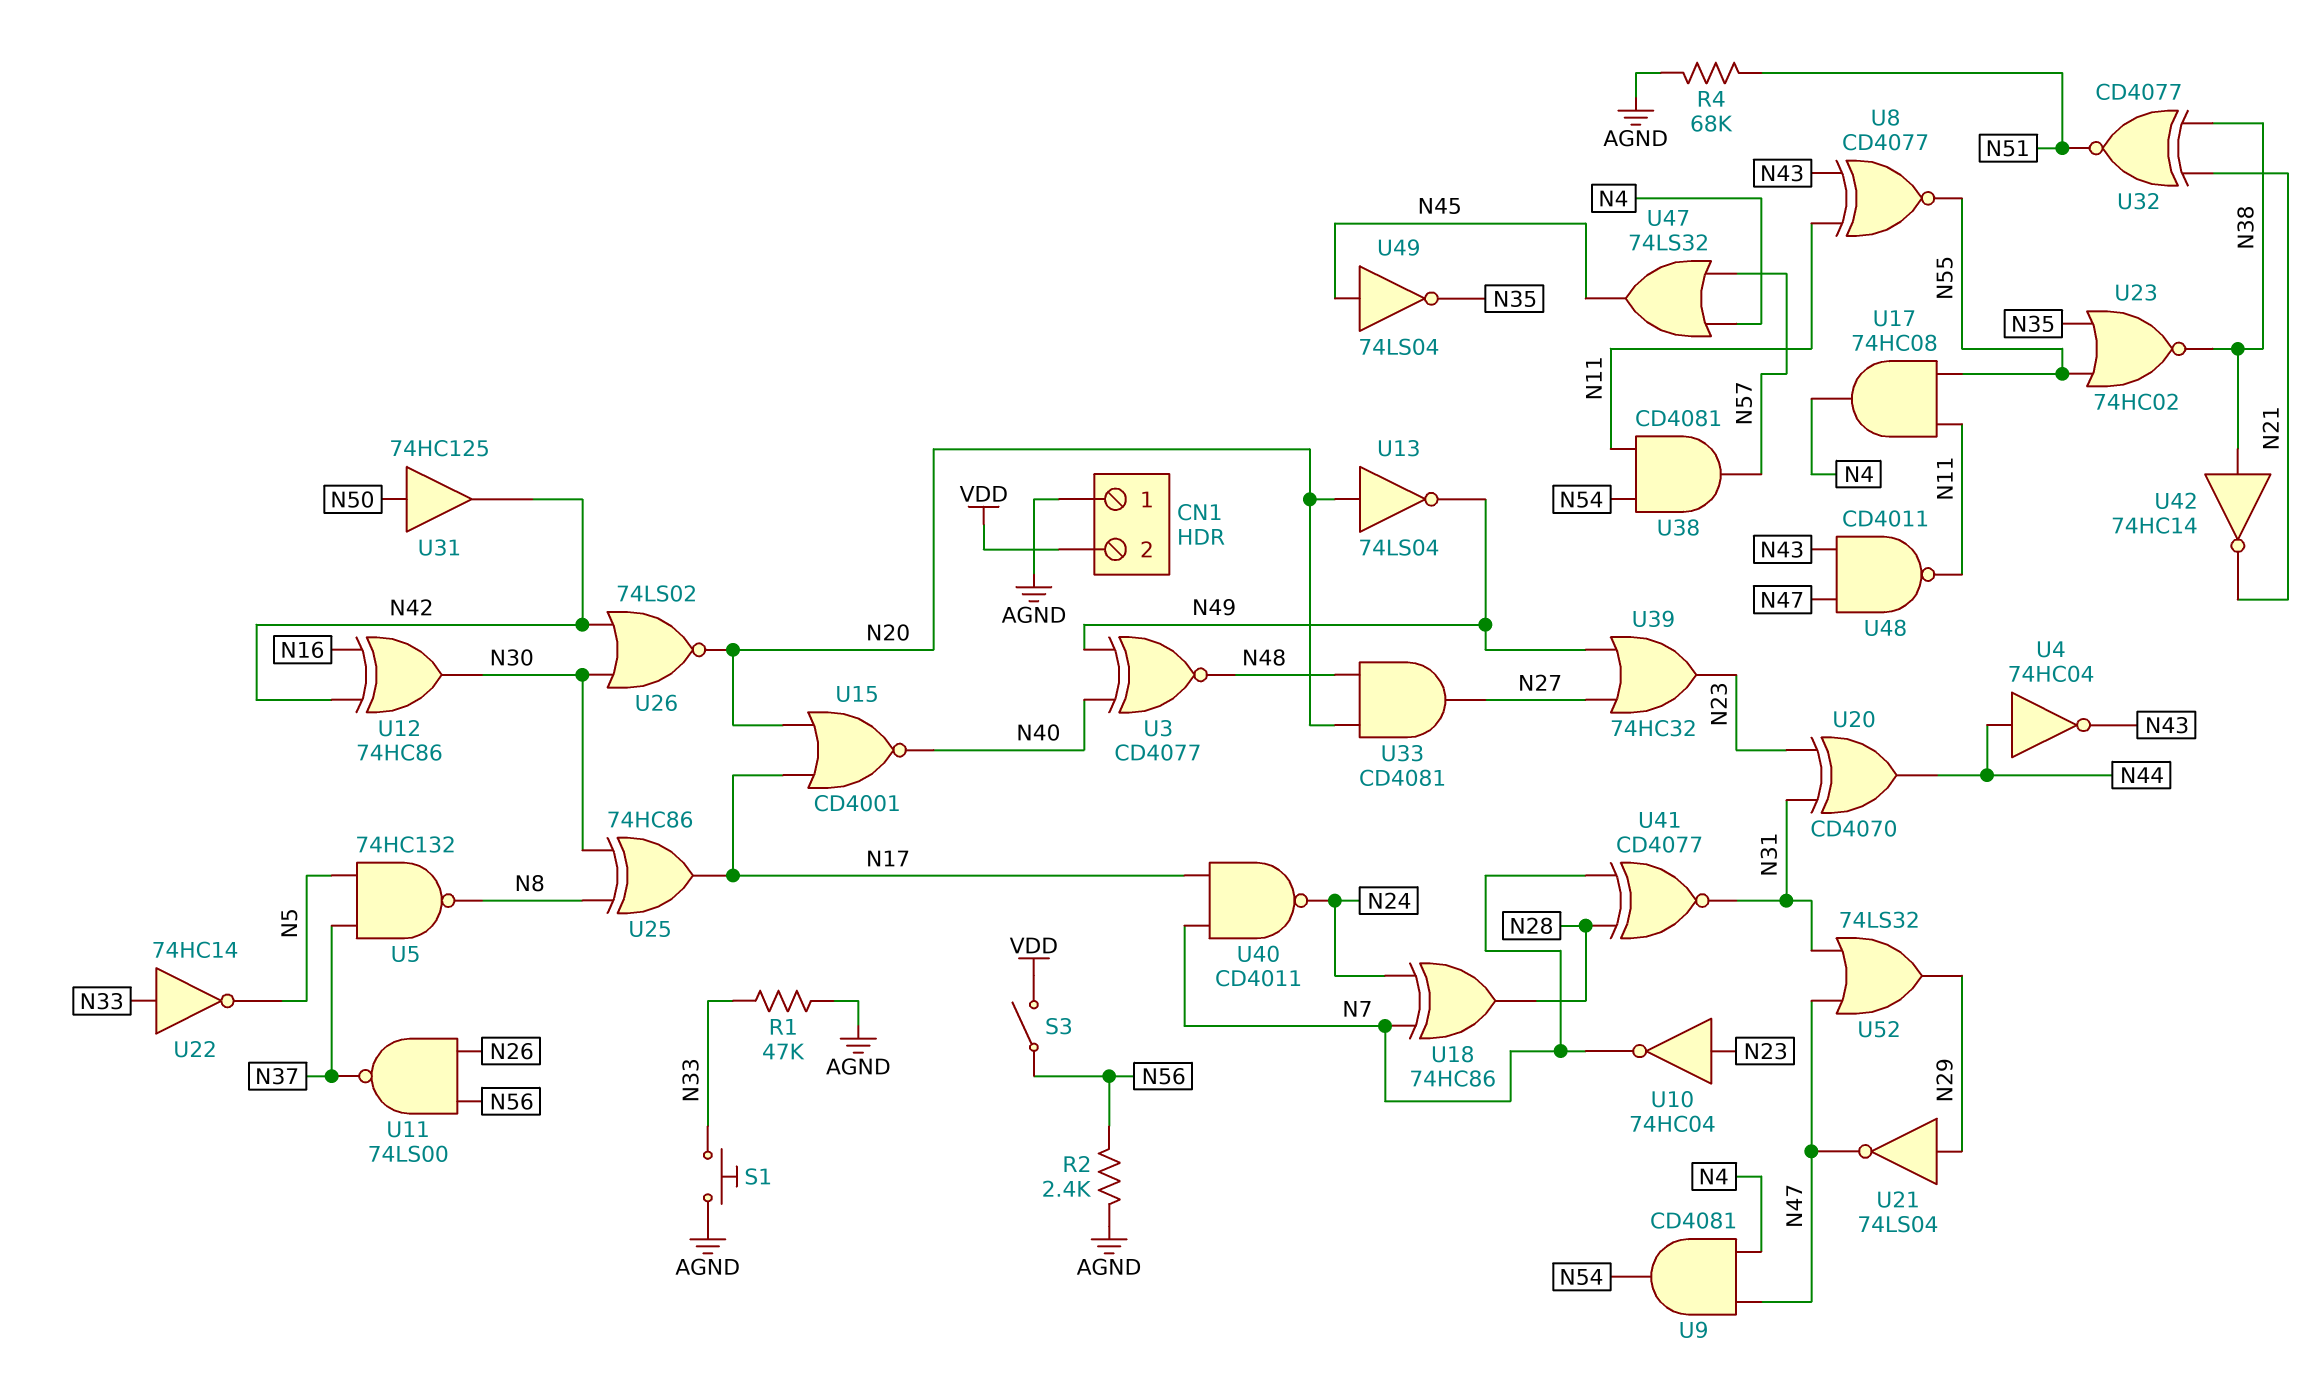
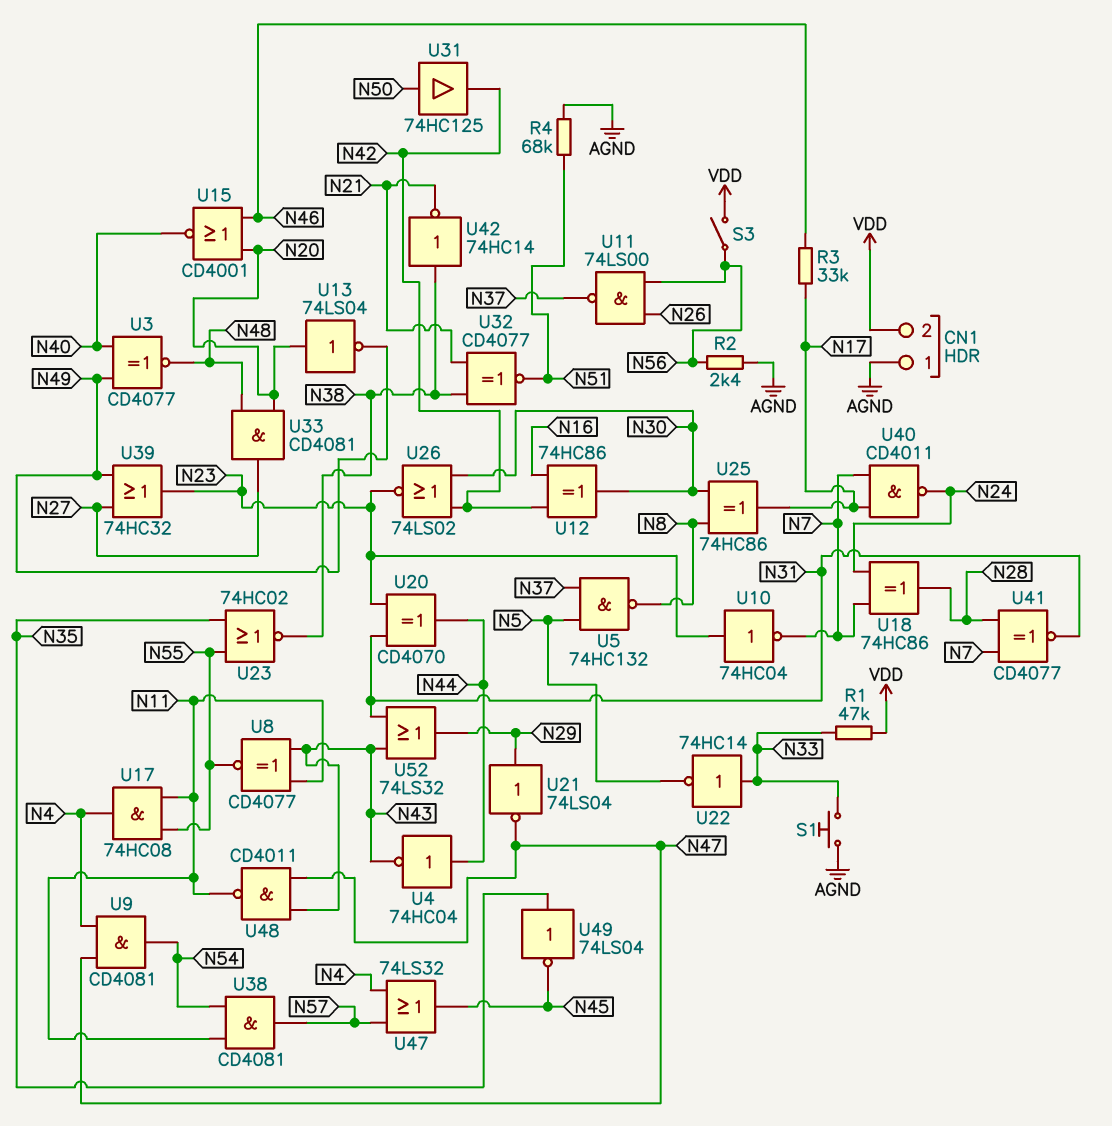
R1: 47k (AGND, N33) -> 47k (N33, VDD)
R3: none -> 33k (N17, N46)
U15: NOR CD4001 (in N17, in N20, out N40) -> NOR CD4001 (in N20, in N46, out N40)
U26: NOR 74LS02 (in N30, in N42, out N20) -> NOR 74LS02 (in N30, in N42, out N23)
U49: NOT 74LS04 (in N45, out N35) -> NOT 74LS04 (in N35, out N45)
U52: OR 74LS32 (in N31, in N47, out N29) -> OR 74LS32 (in N31, in N43, out N29)

